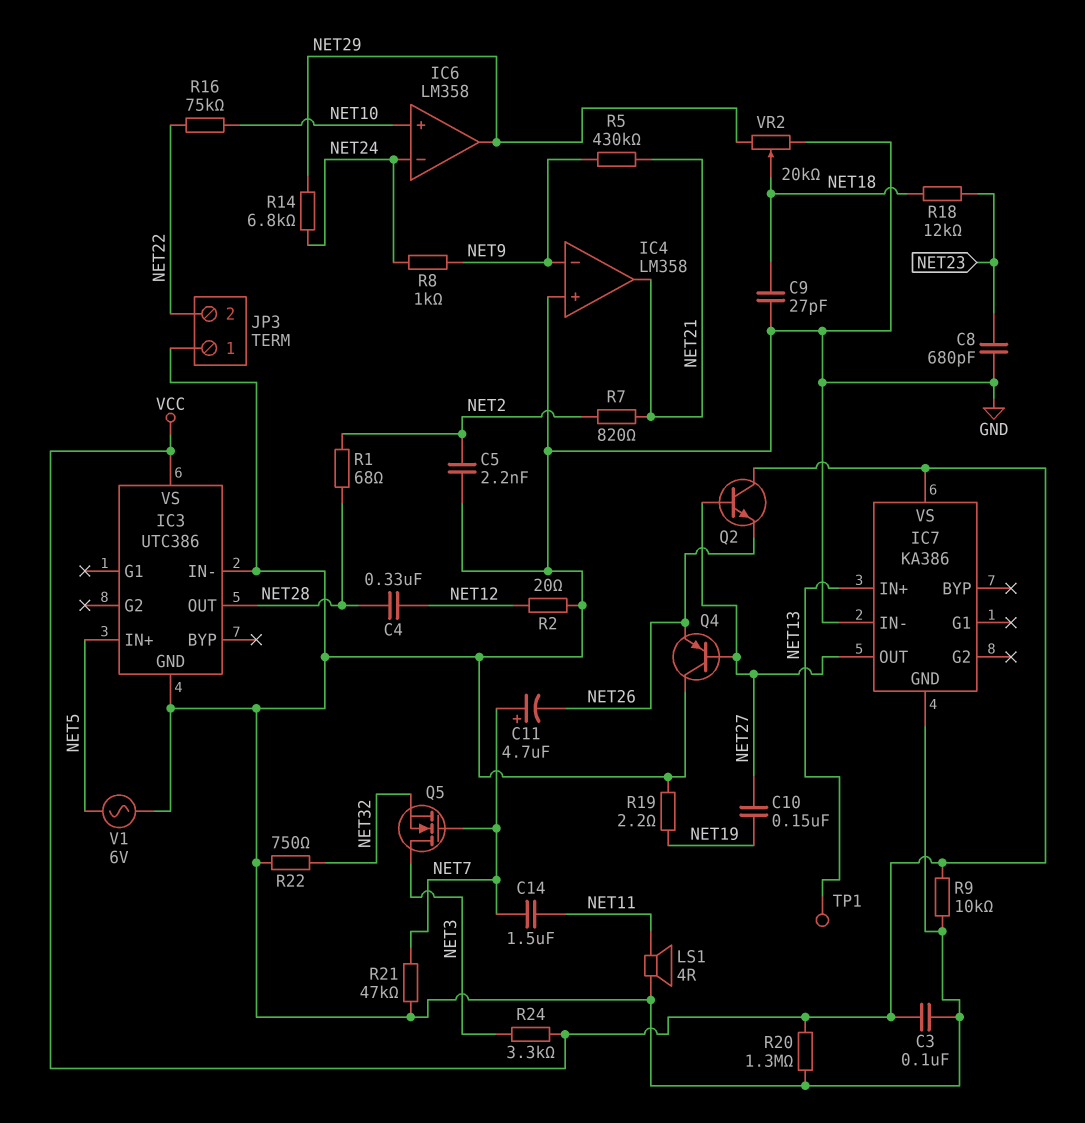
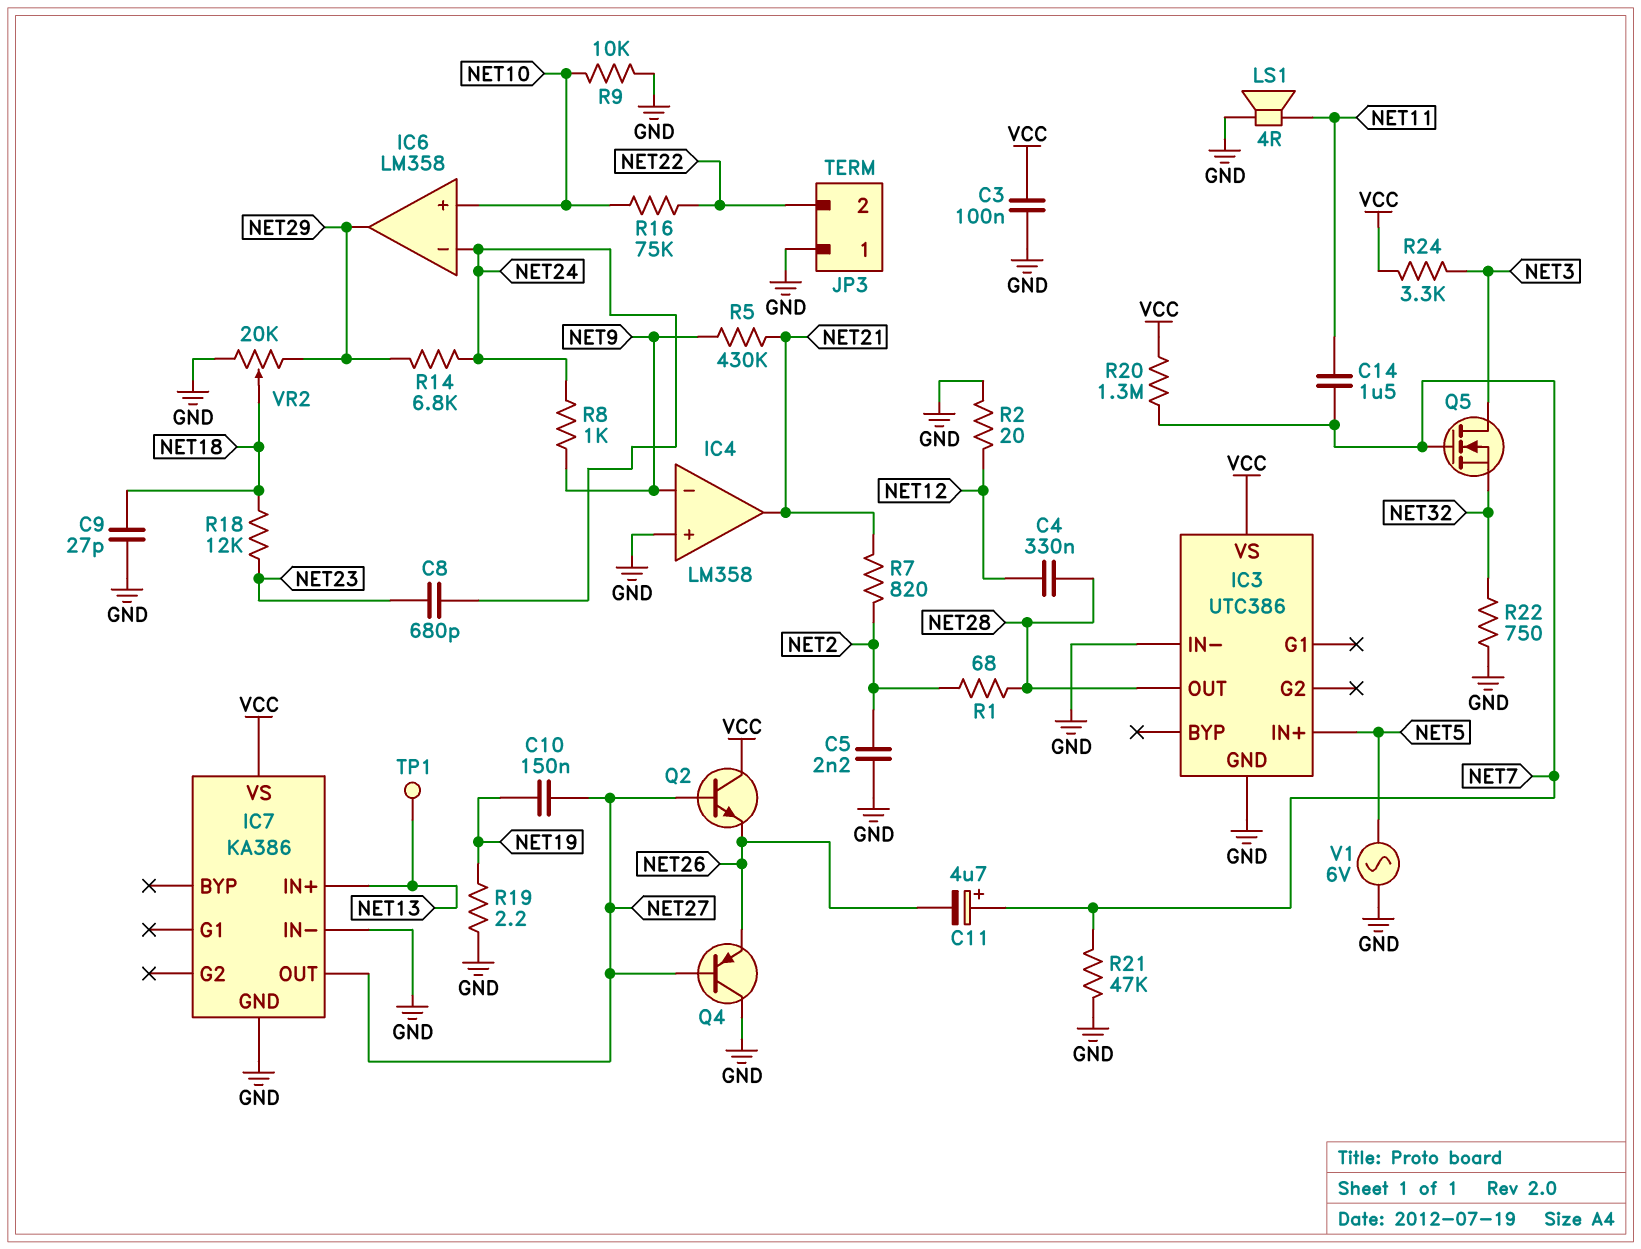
C8: 680pF (GND, NET23) -> 680pF (NET23, NET24)
R9: 10k (GND, VCC) -> 10k (GND, NET10)
R20: 1.3M (GND, VCC) -> 1.3M (NET7, VCC)

